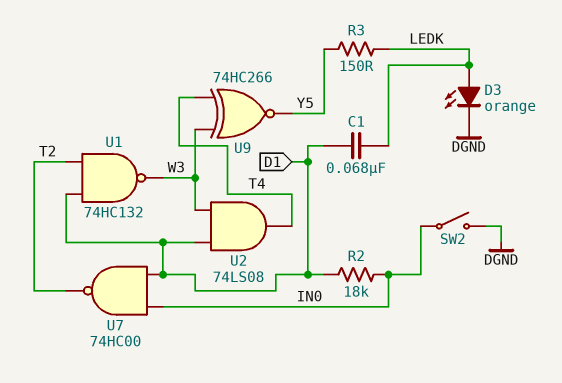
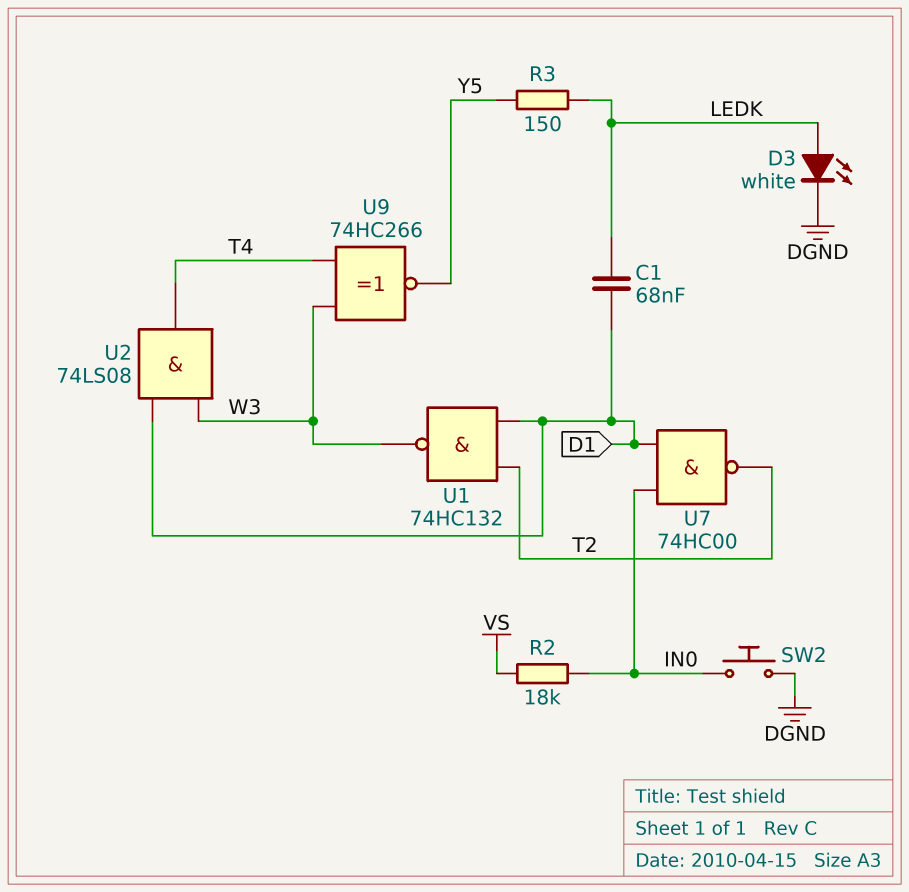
D3: LED orange (A LEDK, K DGND) -> LED white (A LEDK, K DGND)
R2: 18k (D1, IN0) -> 18k (IN0, VS)
SW2: switch (DGND, IN0) -> button (DGND, IN0)

